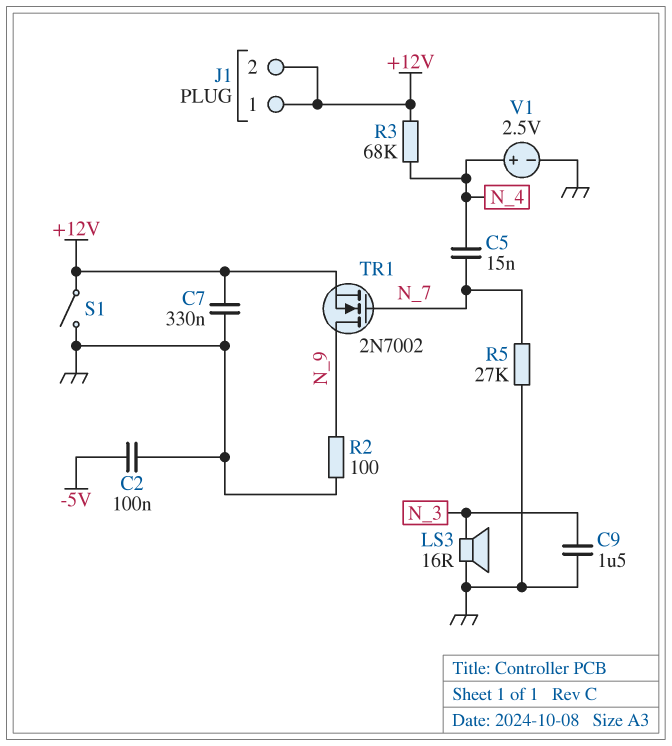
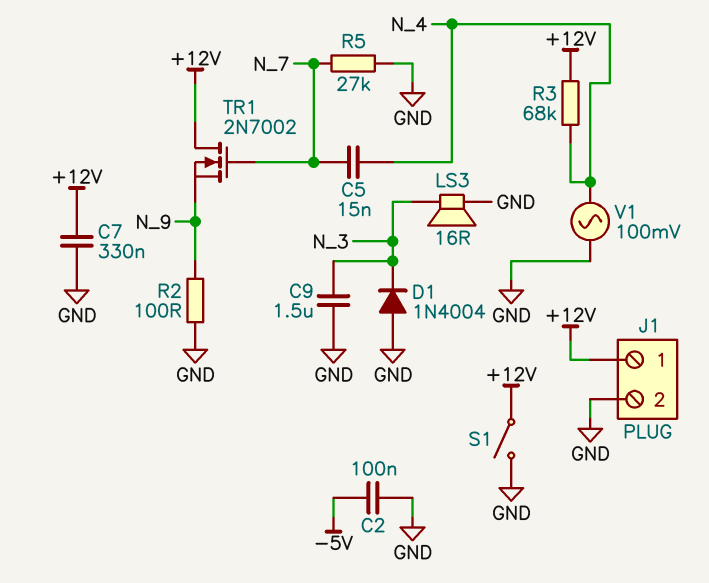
D1: none -> diode 1N4004 (A GND, K N_3)
J1 pin 2: +12V -> GND
TR1: NMOS 2N7002 (G N_7, D N_9, S +12V) -> NMOS 2N7002 (G N_7, D +12V, S N_9)
V1: 2.5V (plus N_4, minus GND) -> AC 100mV (GND, N_4)

